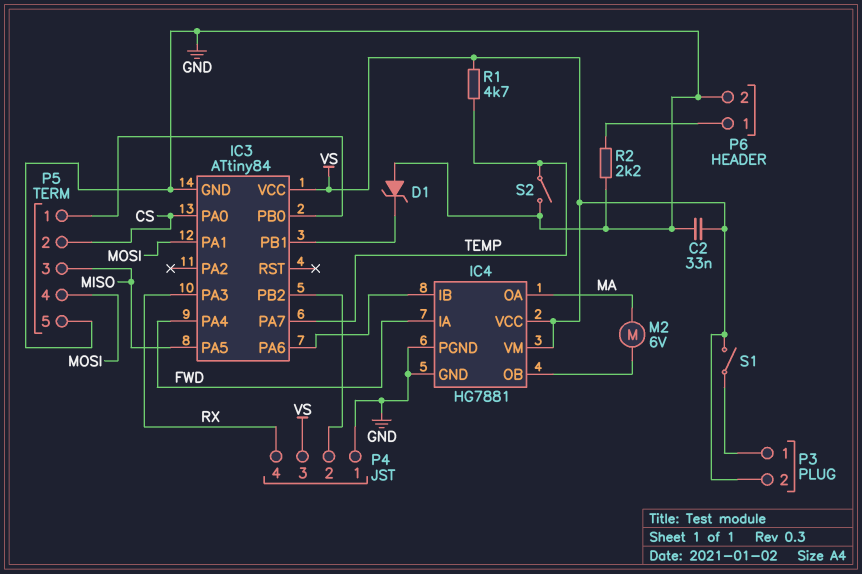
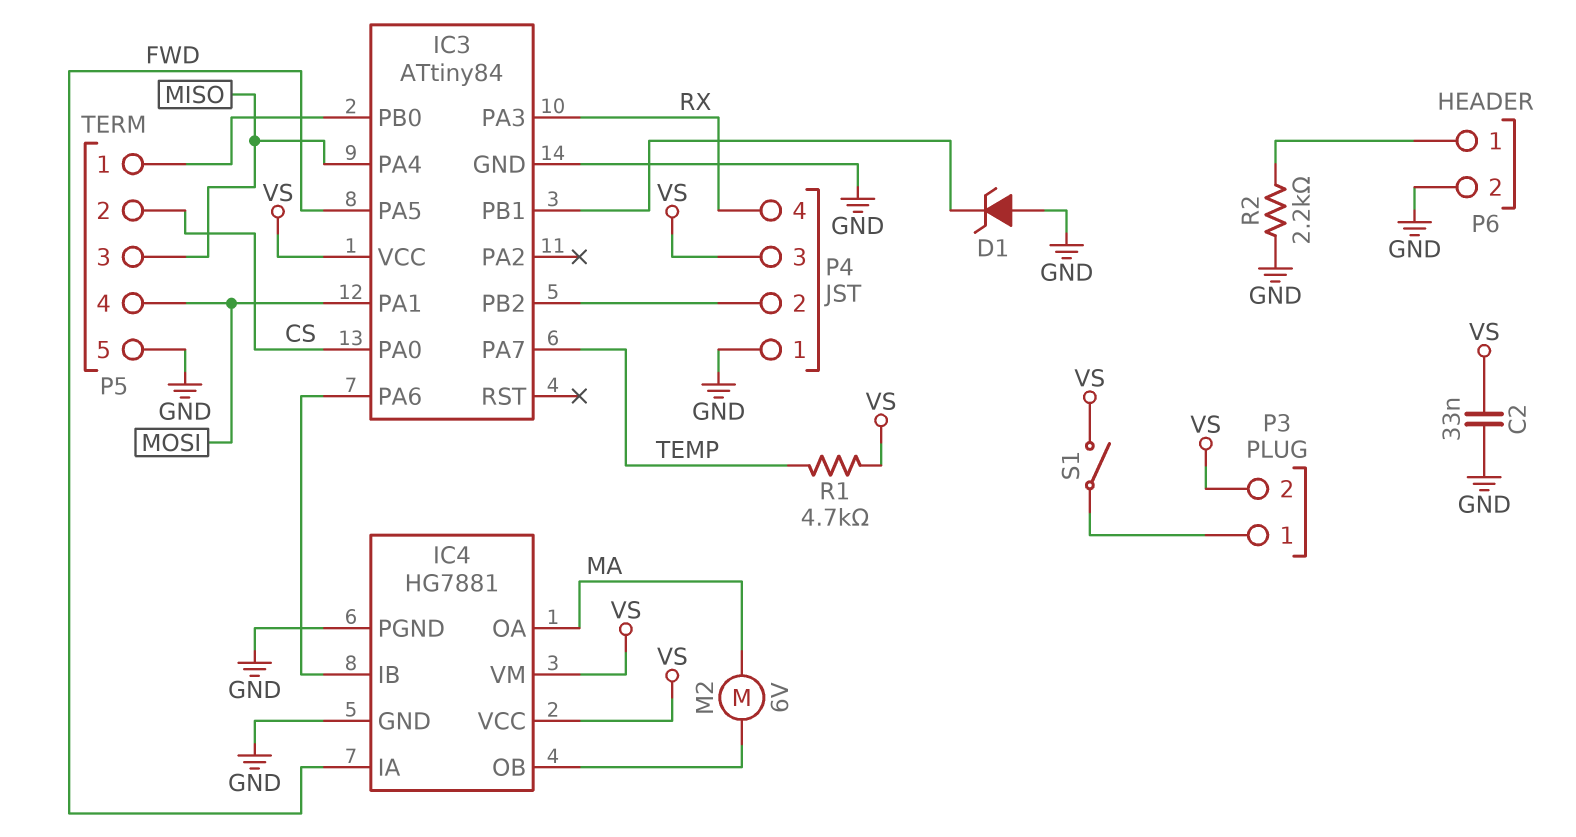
IC3 pin PA4: FWD -> MISO
IC3 pin PA5: MISO -> FWD
S2: switch (GND, TEMP) -> none

